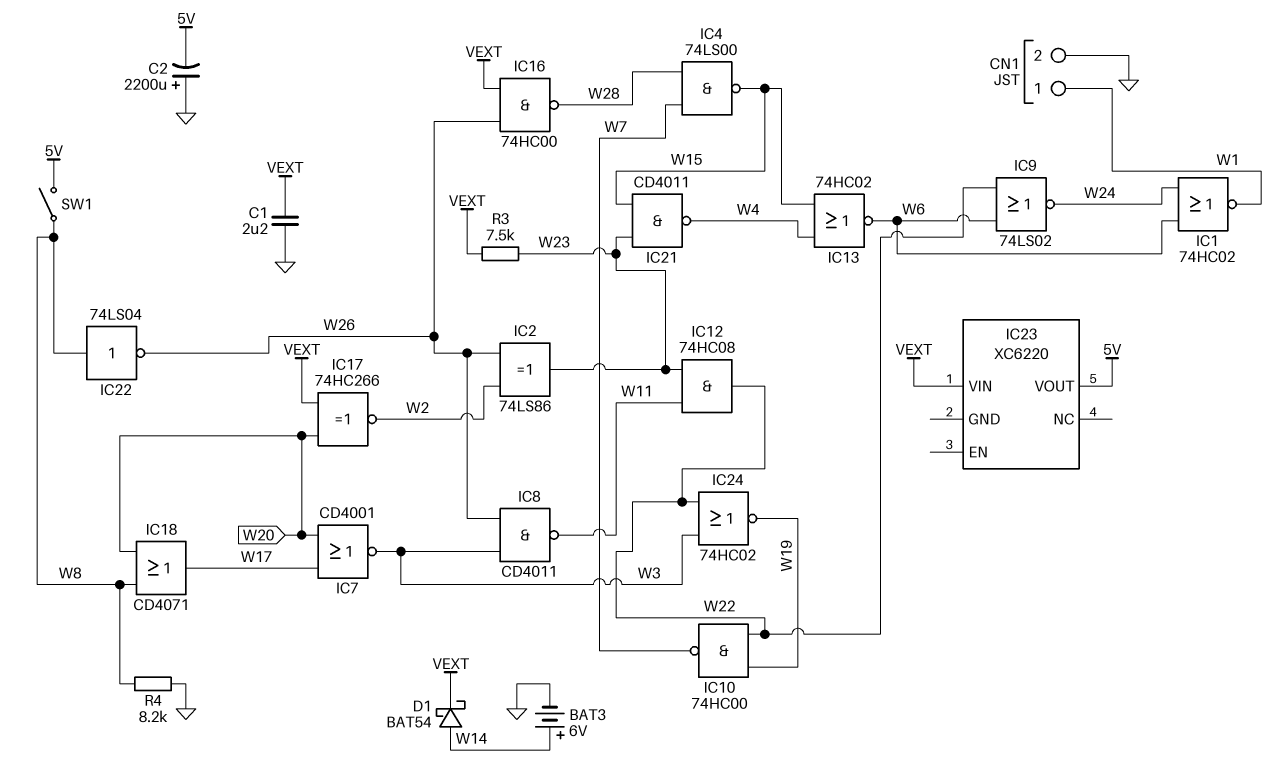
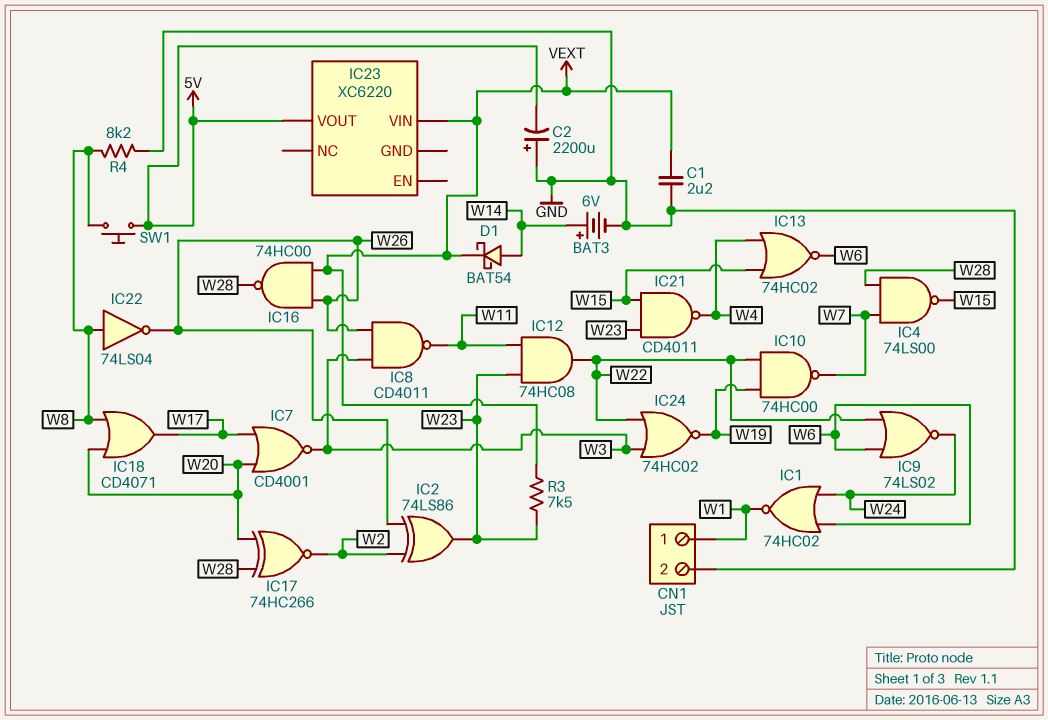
IC17: XNOR 74HC266 (in VEXT, in W20, out W2) -> XNOR 74HC266 (in W20, in W28, out W2)
SW1: switch (5V, W8) -> button (5V, W8)

